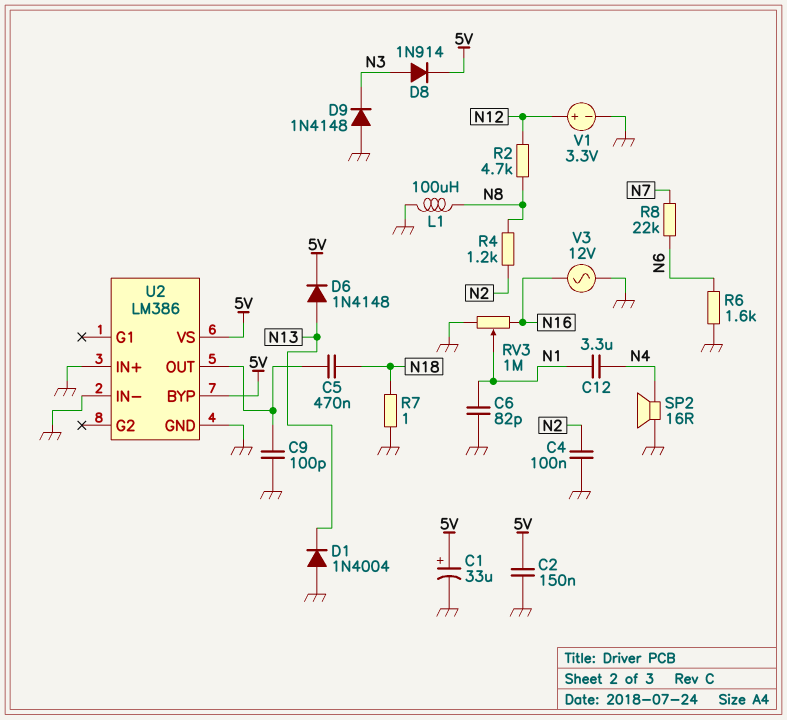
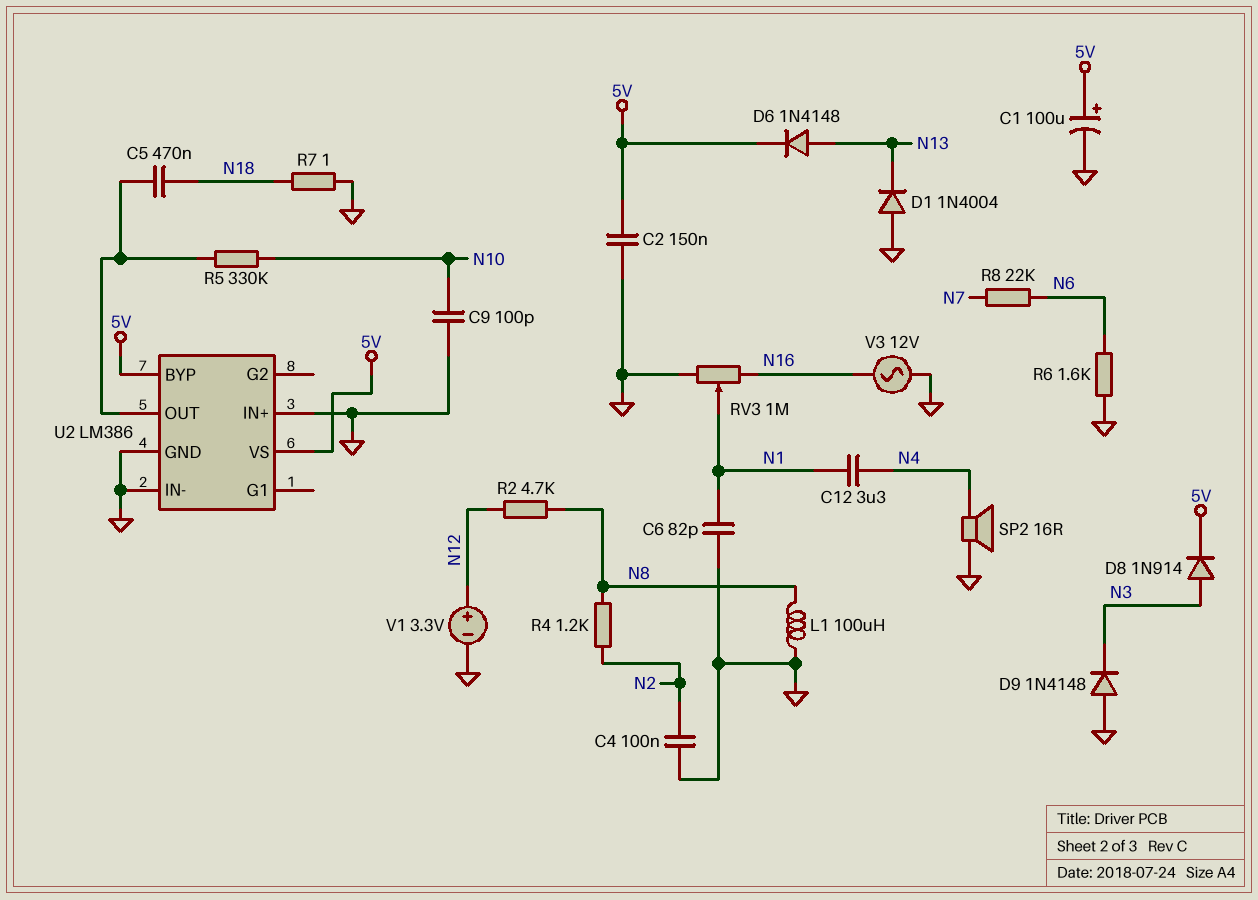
C1: 33uF (plus 5V, minus GND) -> 100uF (plus 5V, minus GND)
C9: 100pF (GND, U2/OUT) -> 100pF (GND, N10)
R5: none -> 330k (N10, U2/OUT)

